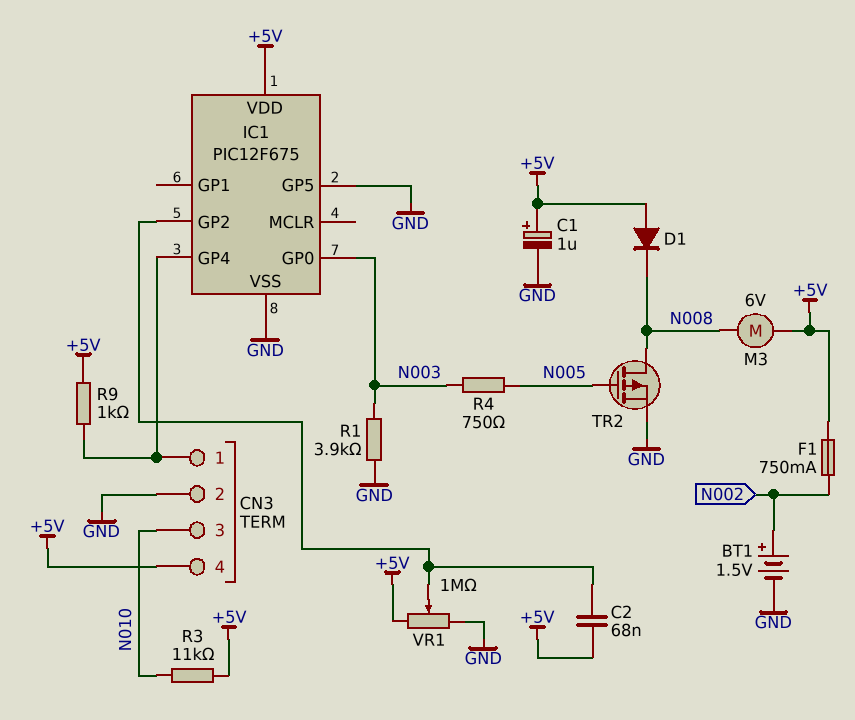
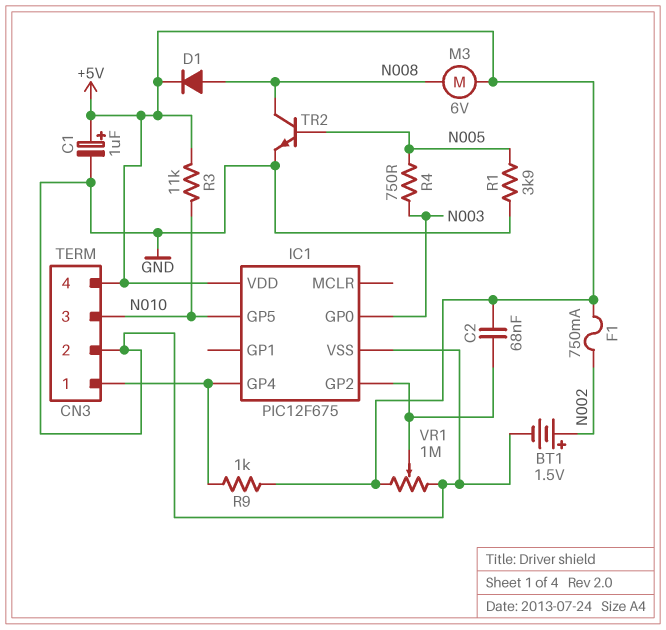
D1: diode (A +5V, K N008) -> diode (A N008, K +5V)
IC1 pin GP5: GND -> N010
R1: 3.9k (GND, N003) -> 3.9k (GND, N005)
TR2: PMOS (G N005, D N008, S GND) -> NPN (B N005, C N008, E GND)

